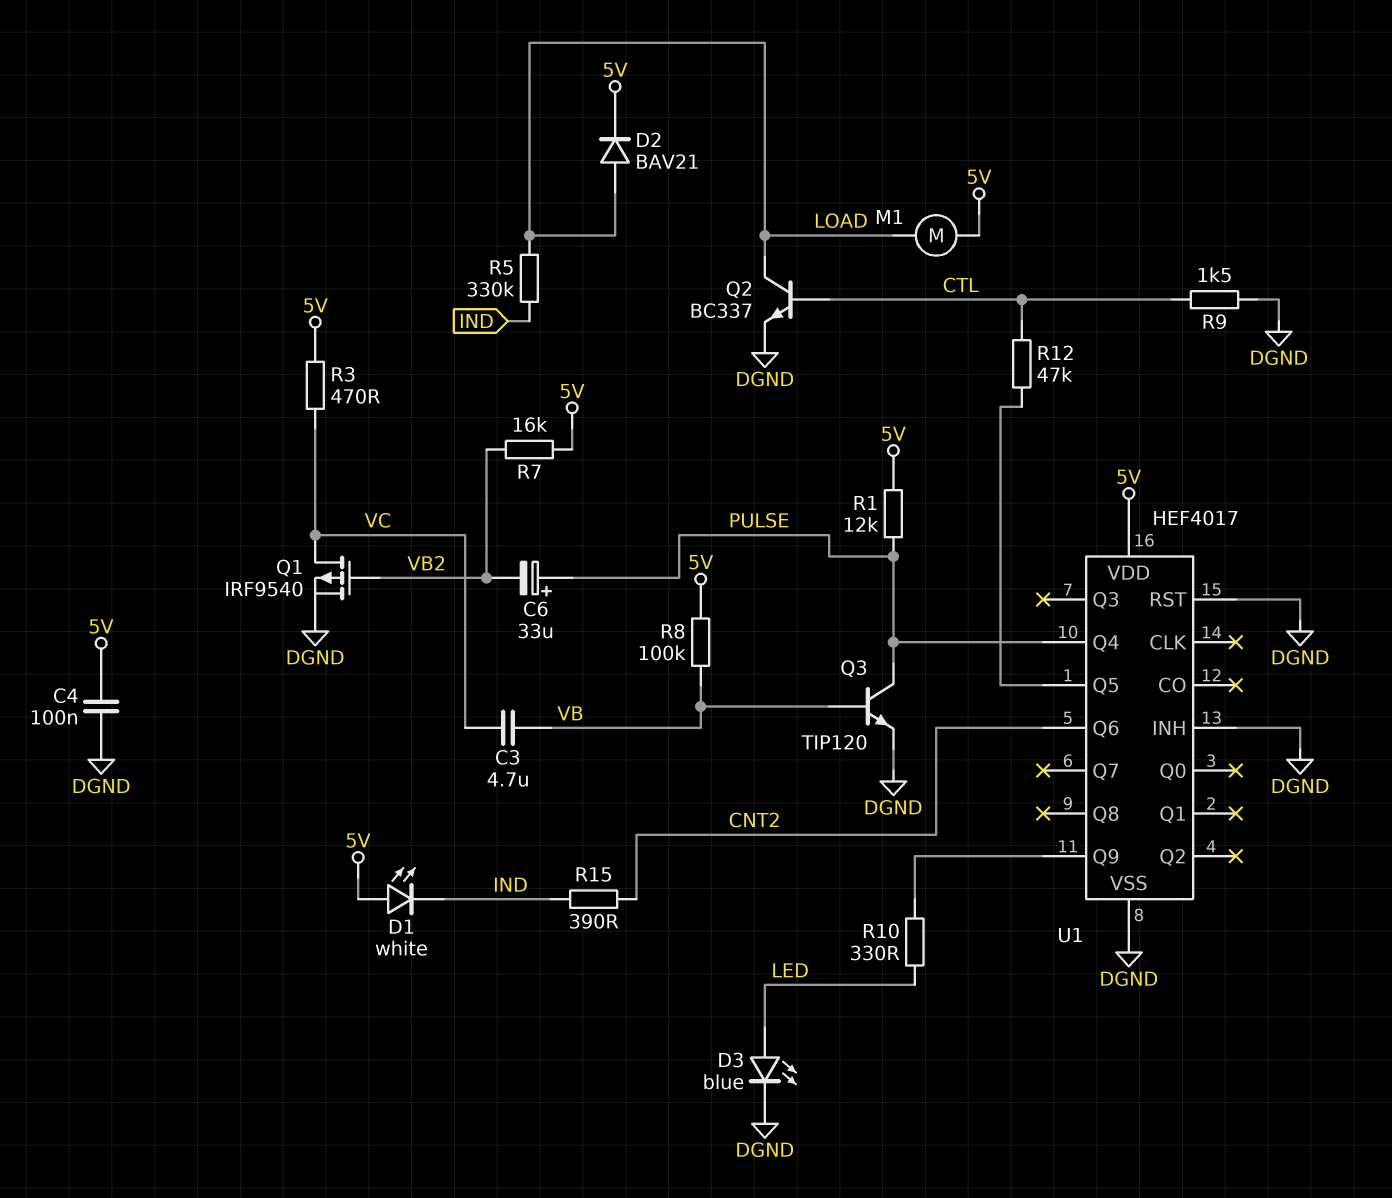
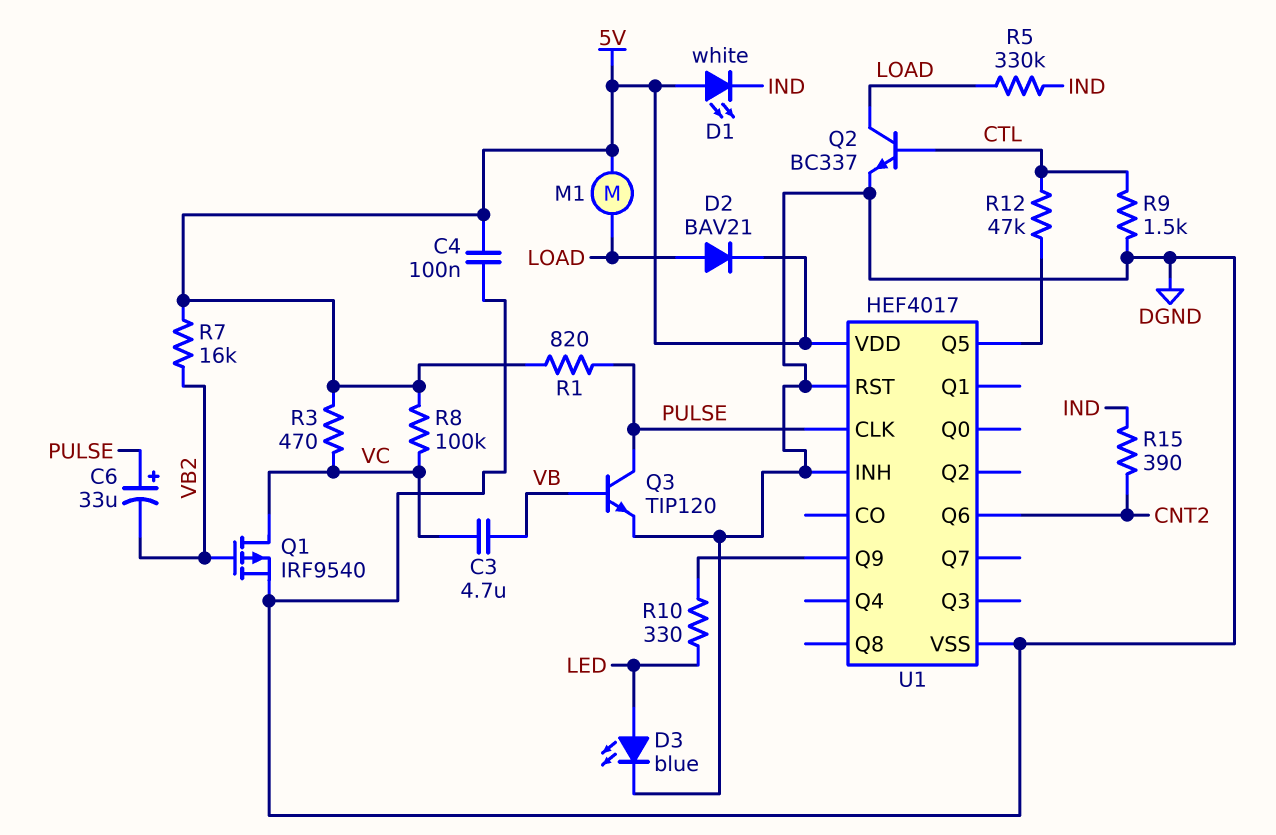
R1: 12k (5V, PULSE) -> 820 (5V, PULSE)
R8: 100k (5V, VB) -> 100k (5V, VC)
U1 pin CLK: none -> PULSE
U1 pin Q4: PULSE -> none

